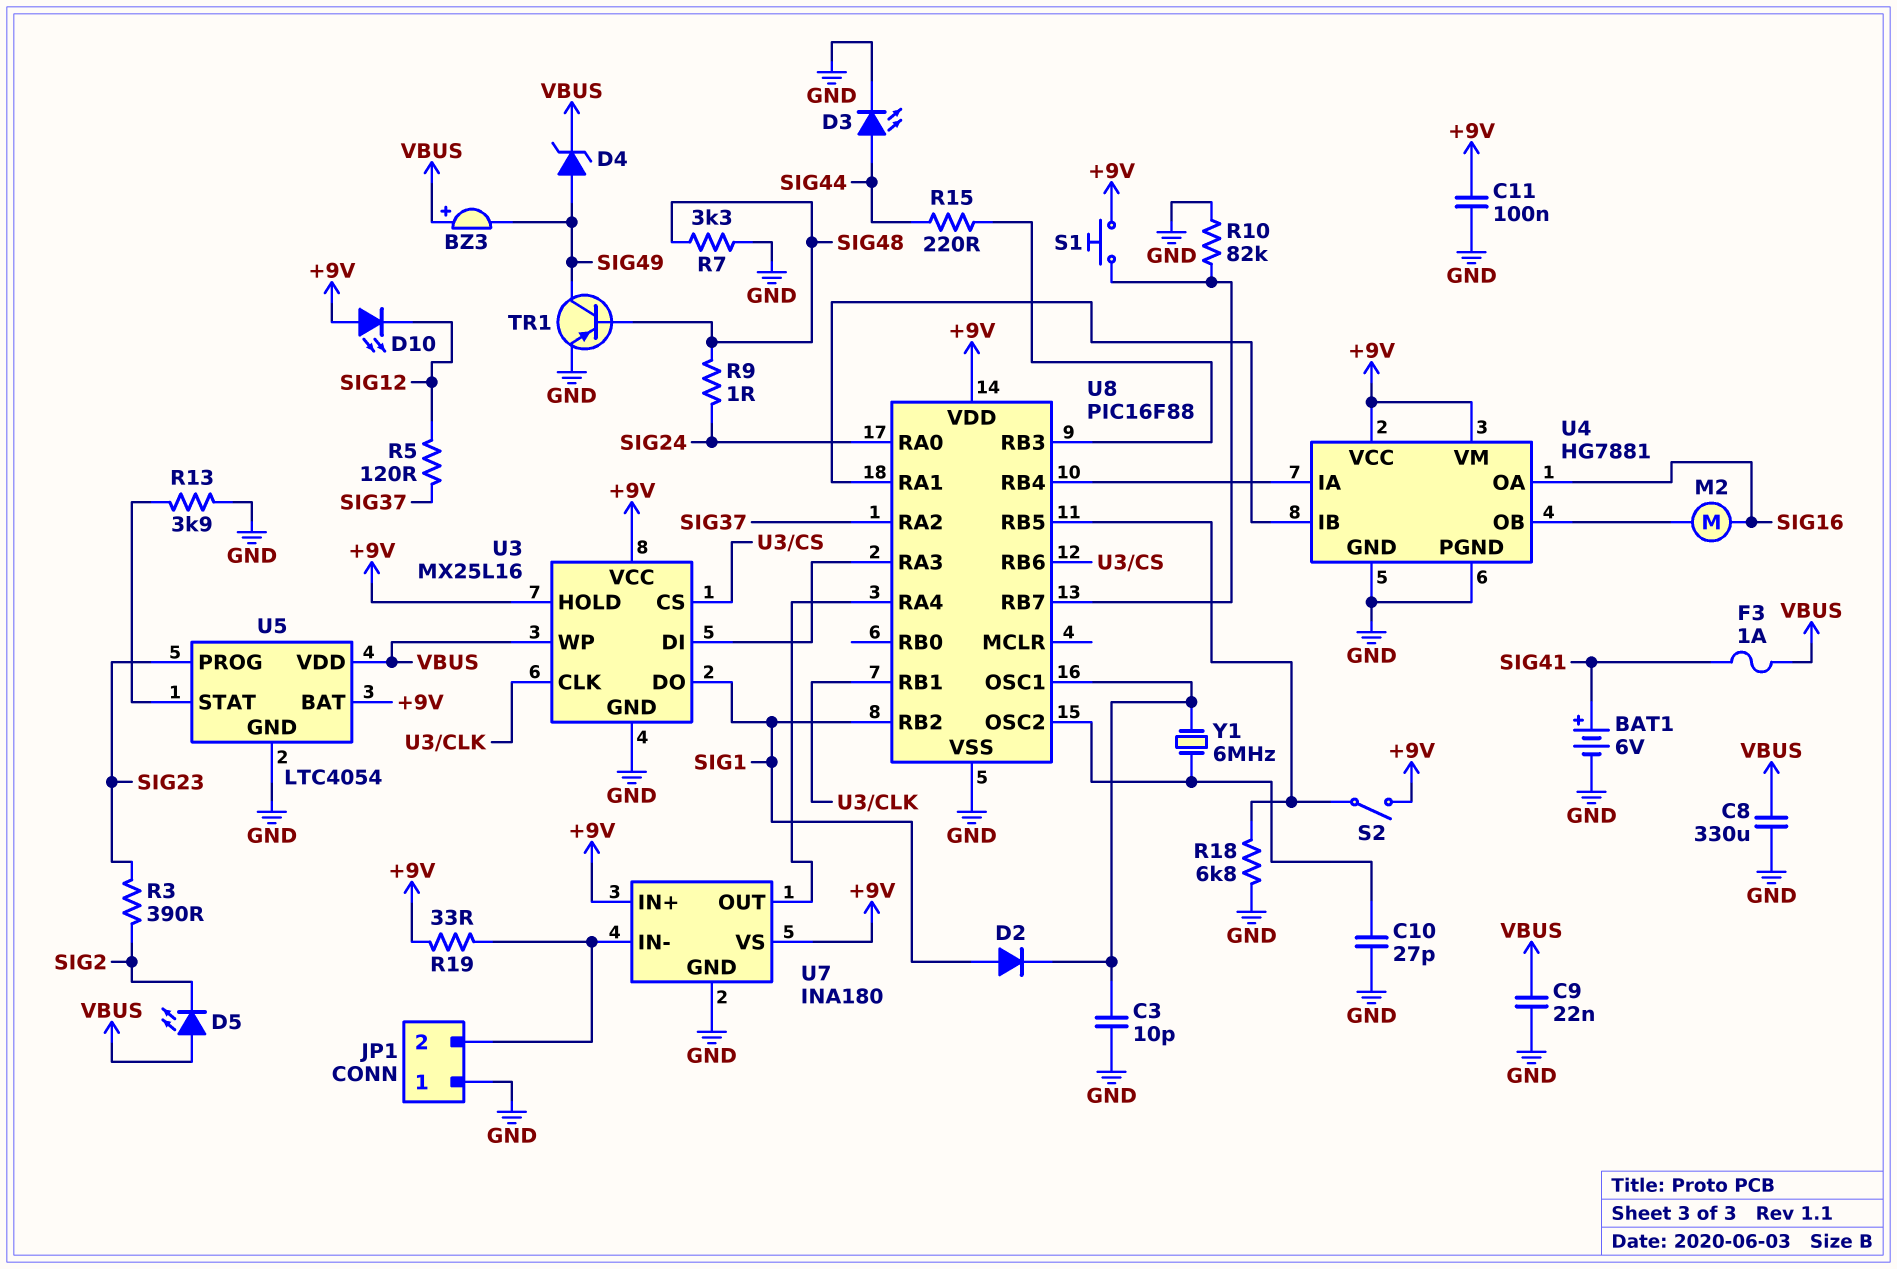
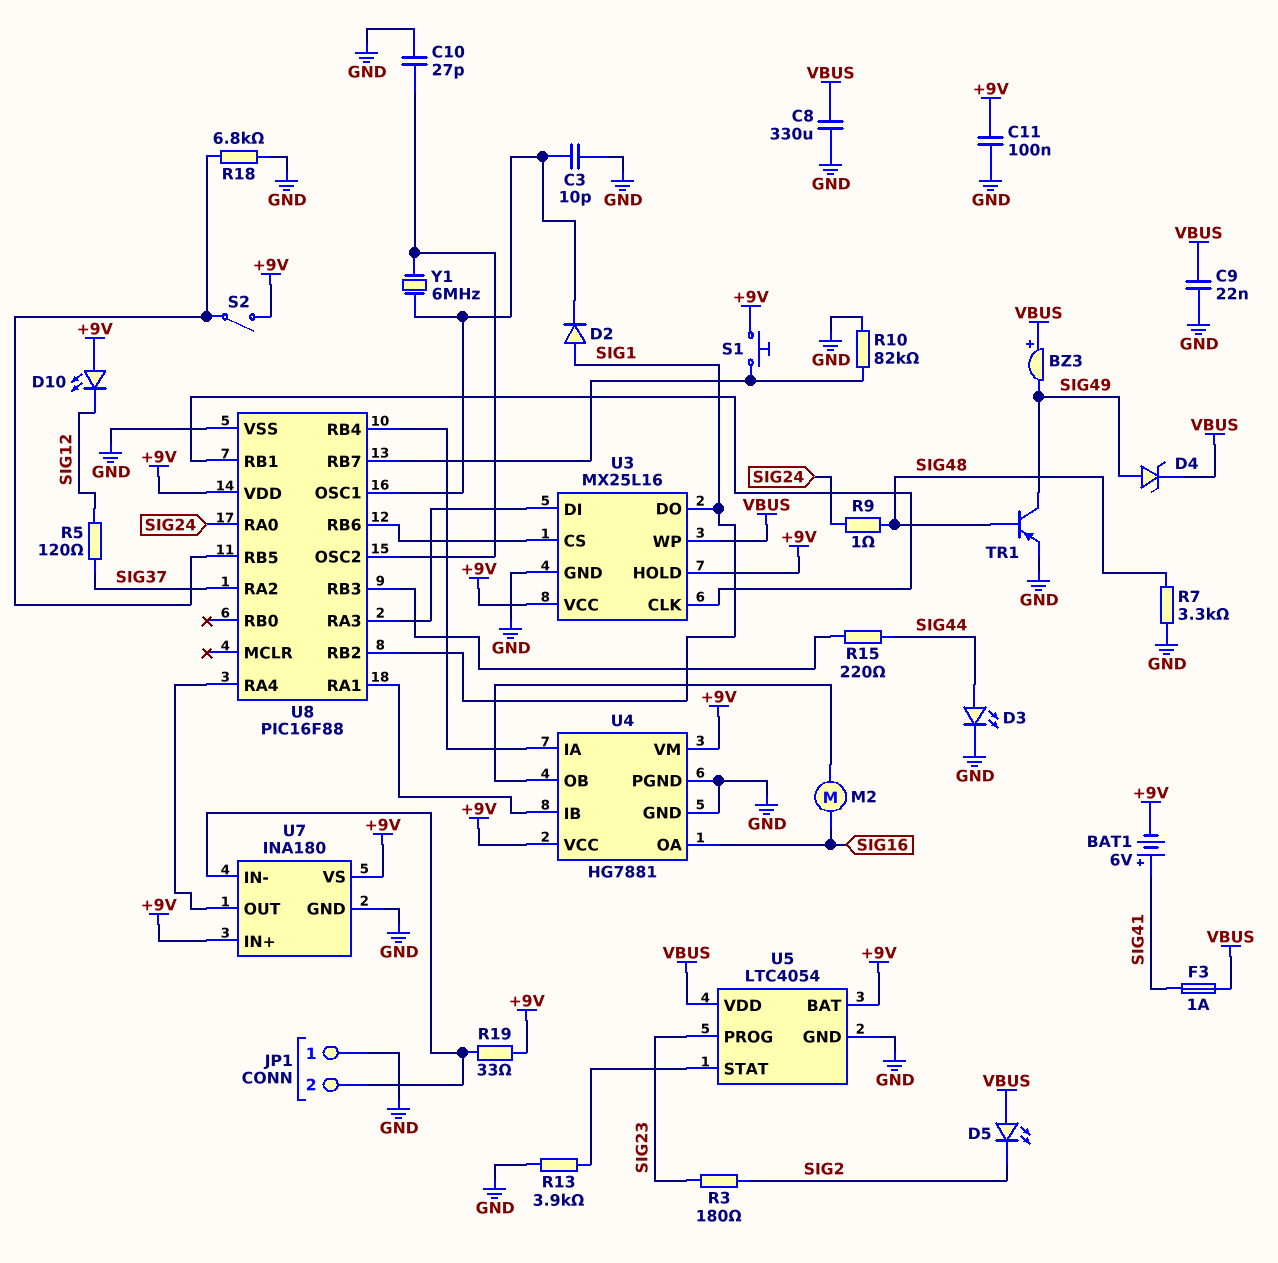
BAT1: 6V (plus SIG41, minus GND) -> 6V (plus SIG41, minus +9V)
R3: 390 (SIG2, SIG23) -> 180 (SIG2, SIG23)

